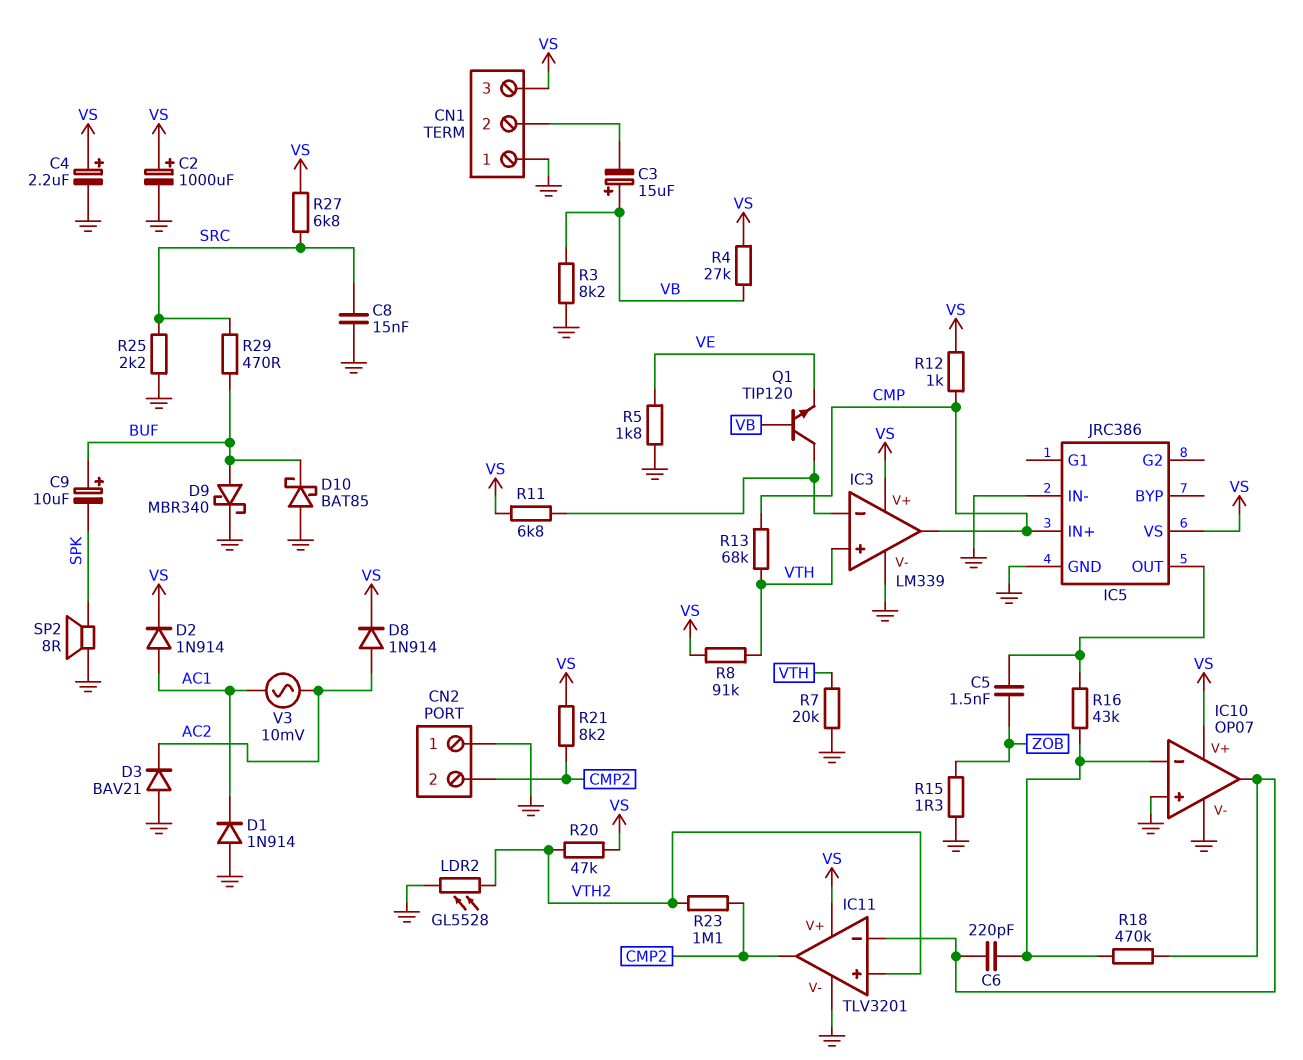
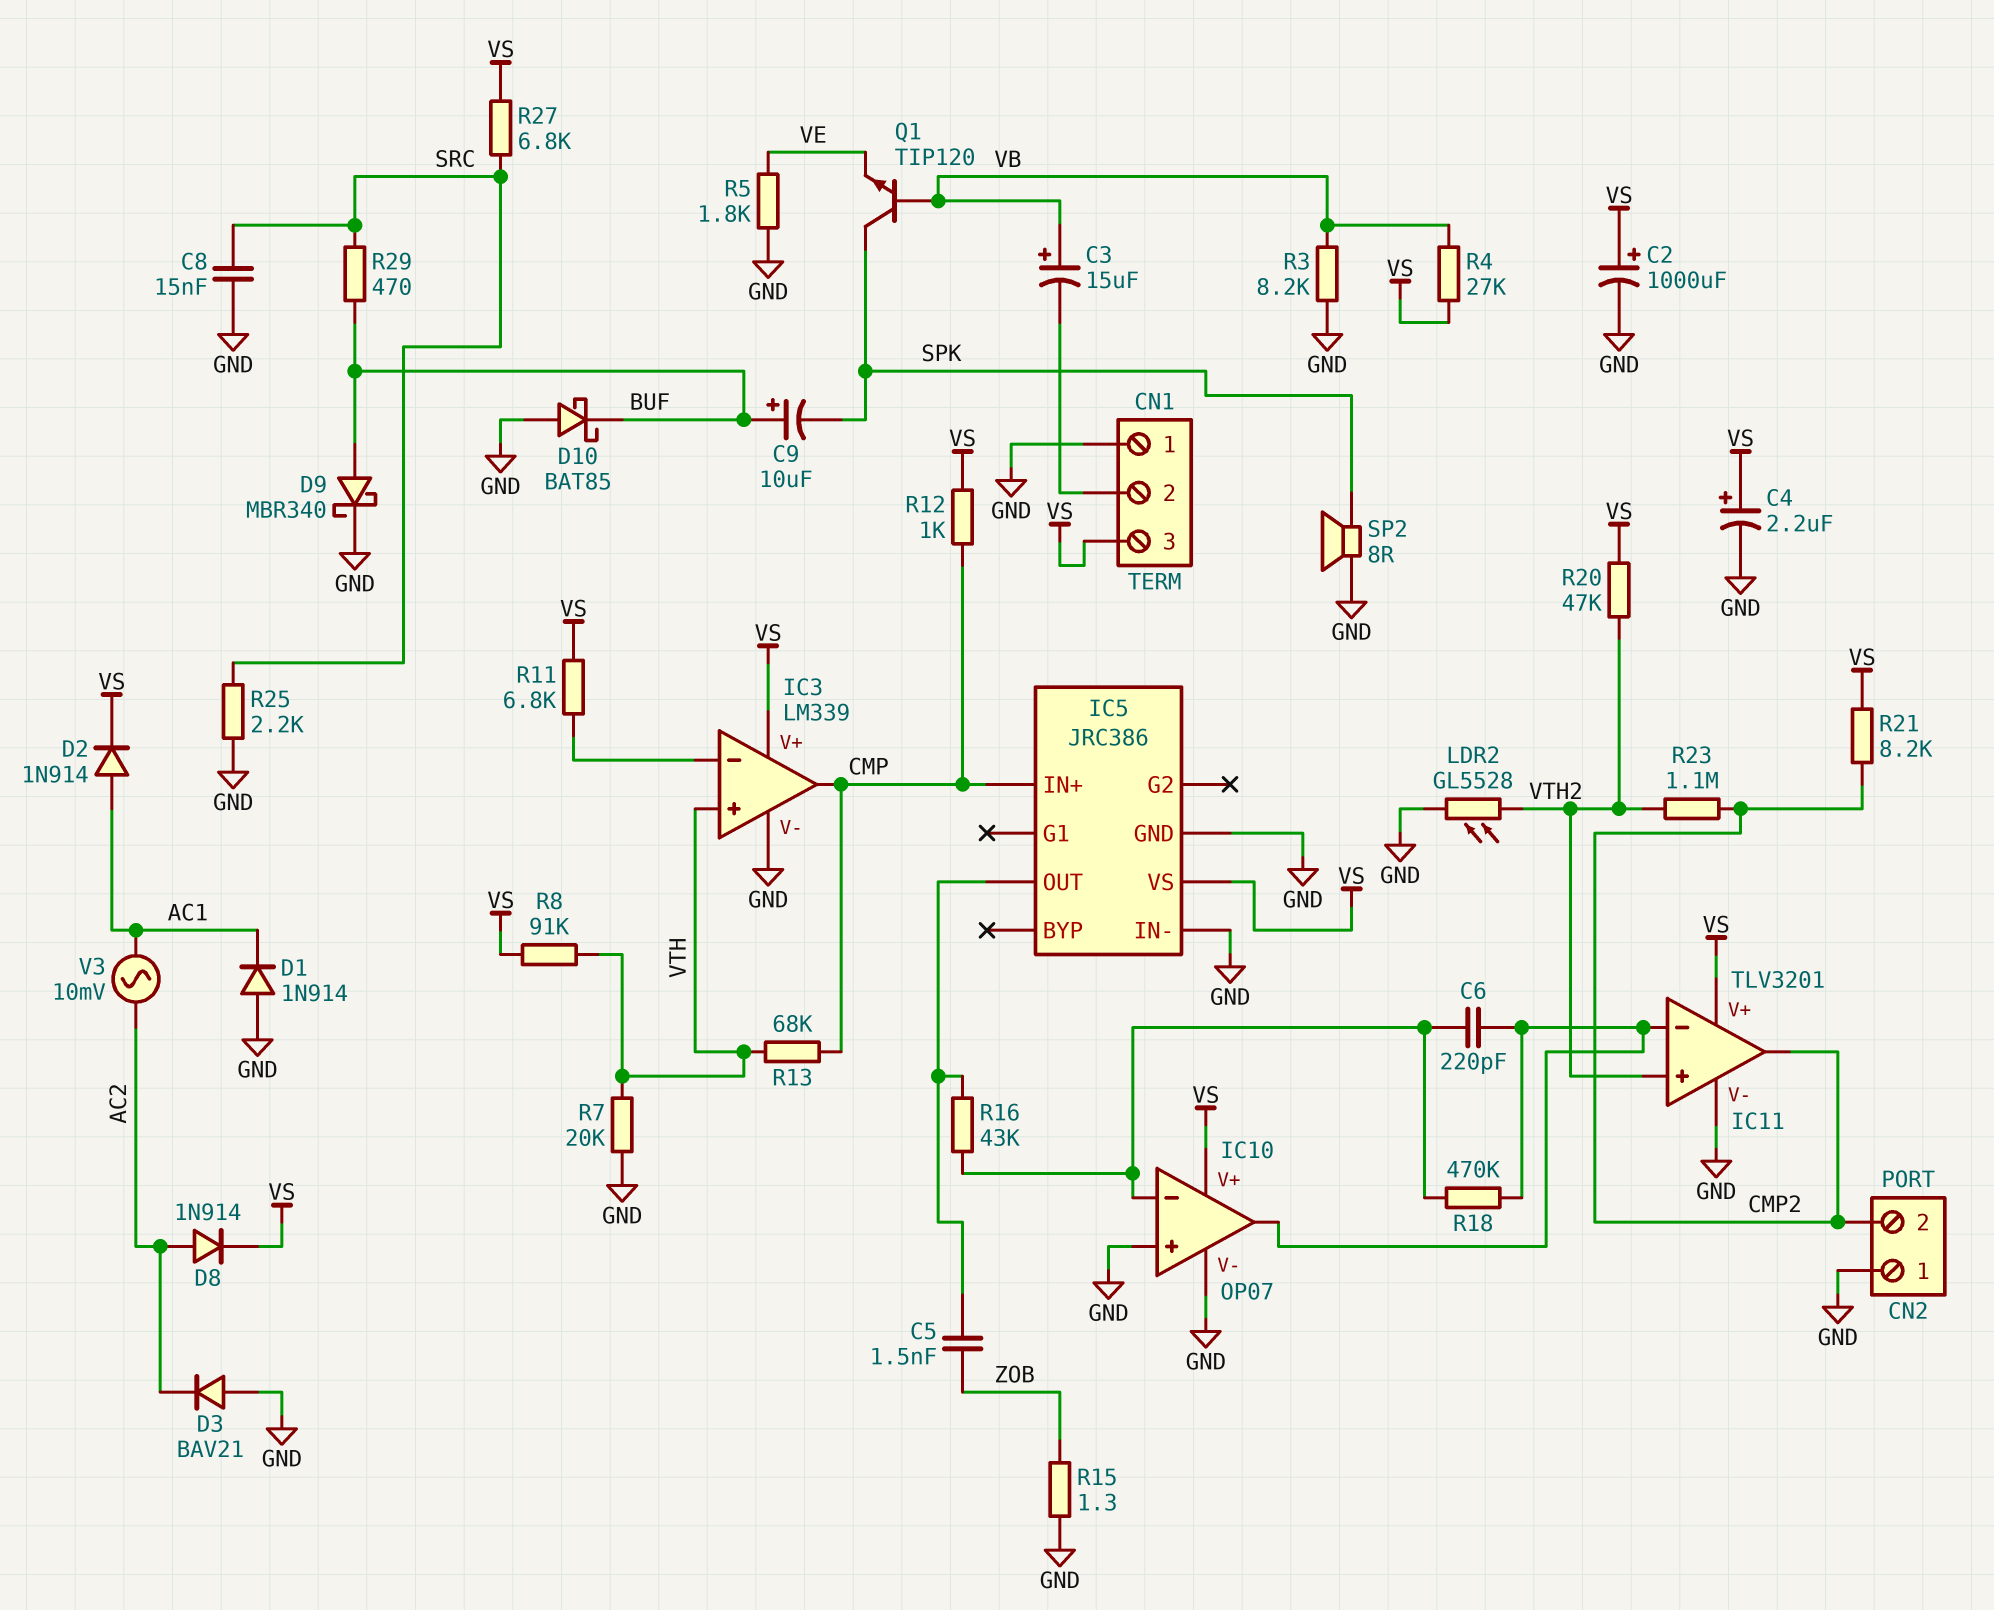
Q1: NPN TIP120 (B VB, C IC3/in-, E VE) -> NPN TIP120 (B VB, C SPK, E VE)

